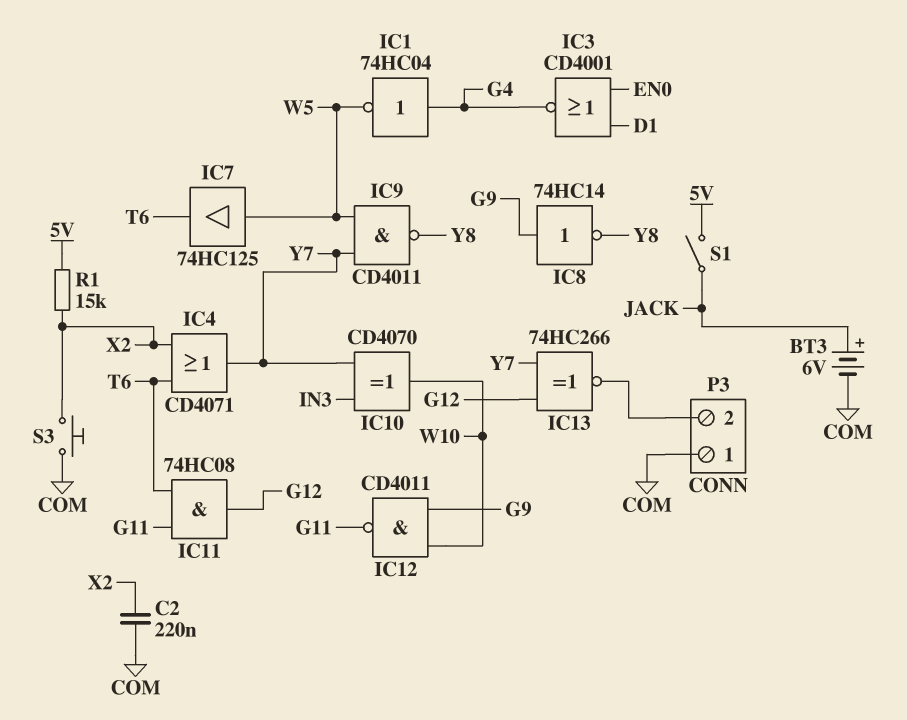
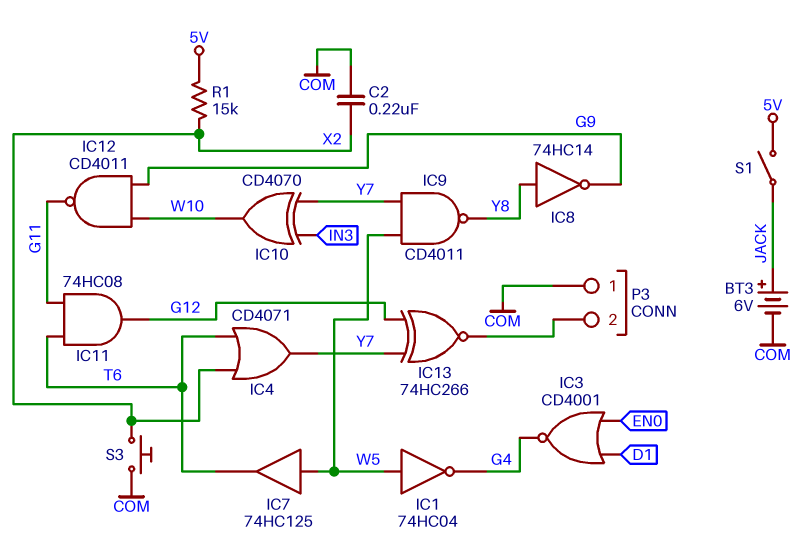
IC1: NOT 74HC04 (in G4, out W5) -> NOT 74HC04 (in W5, out G4)
IC8: NOT 74HC14 (in G9, out Y8) -> NOT 74HC14 (in Y8, out G9)

